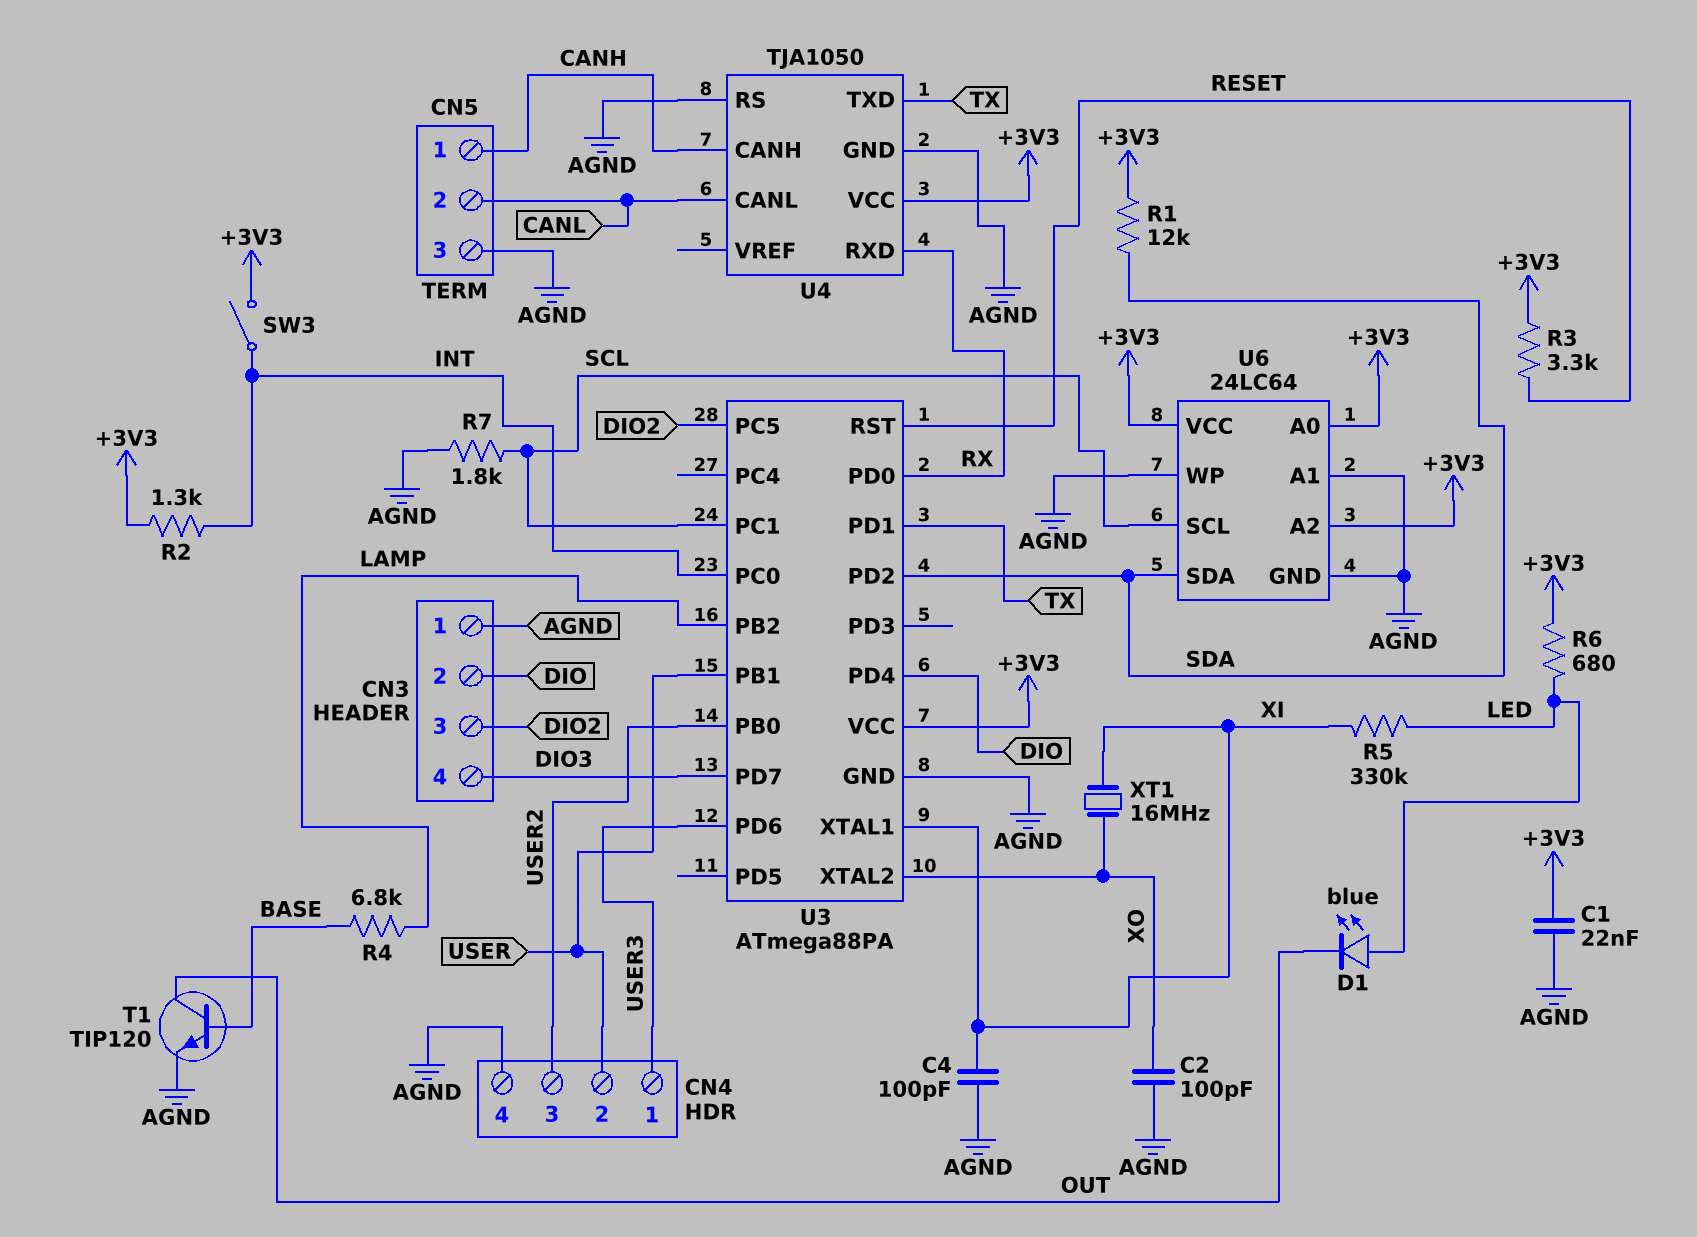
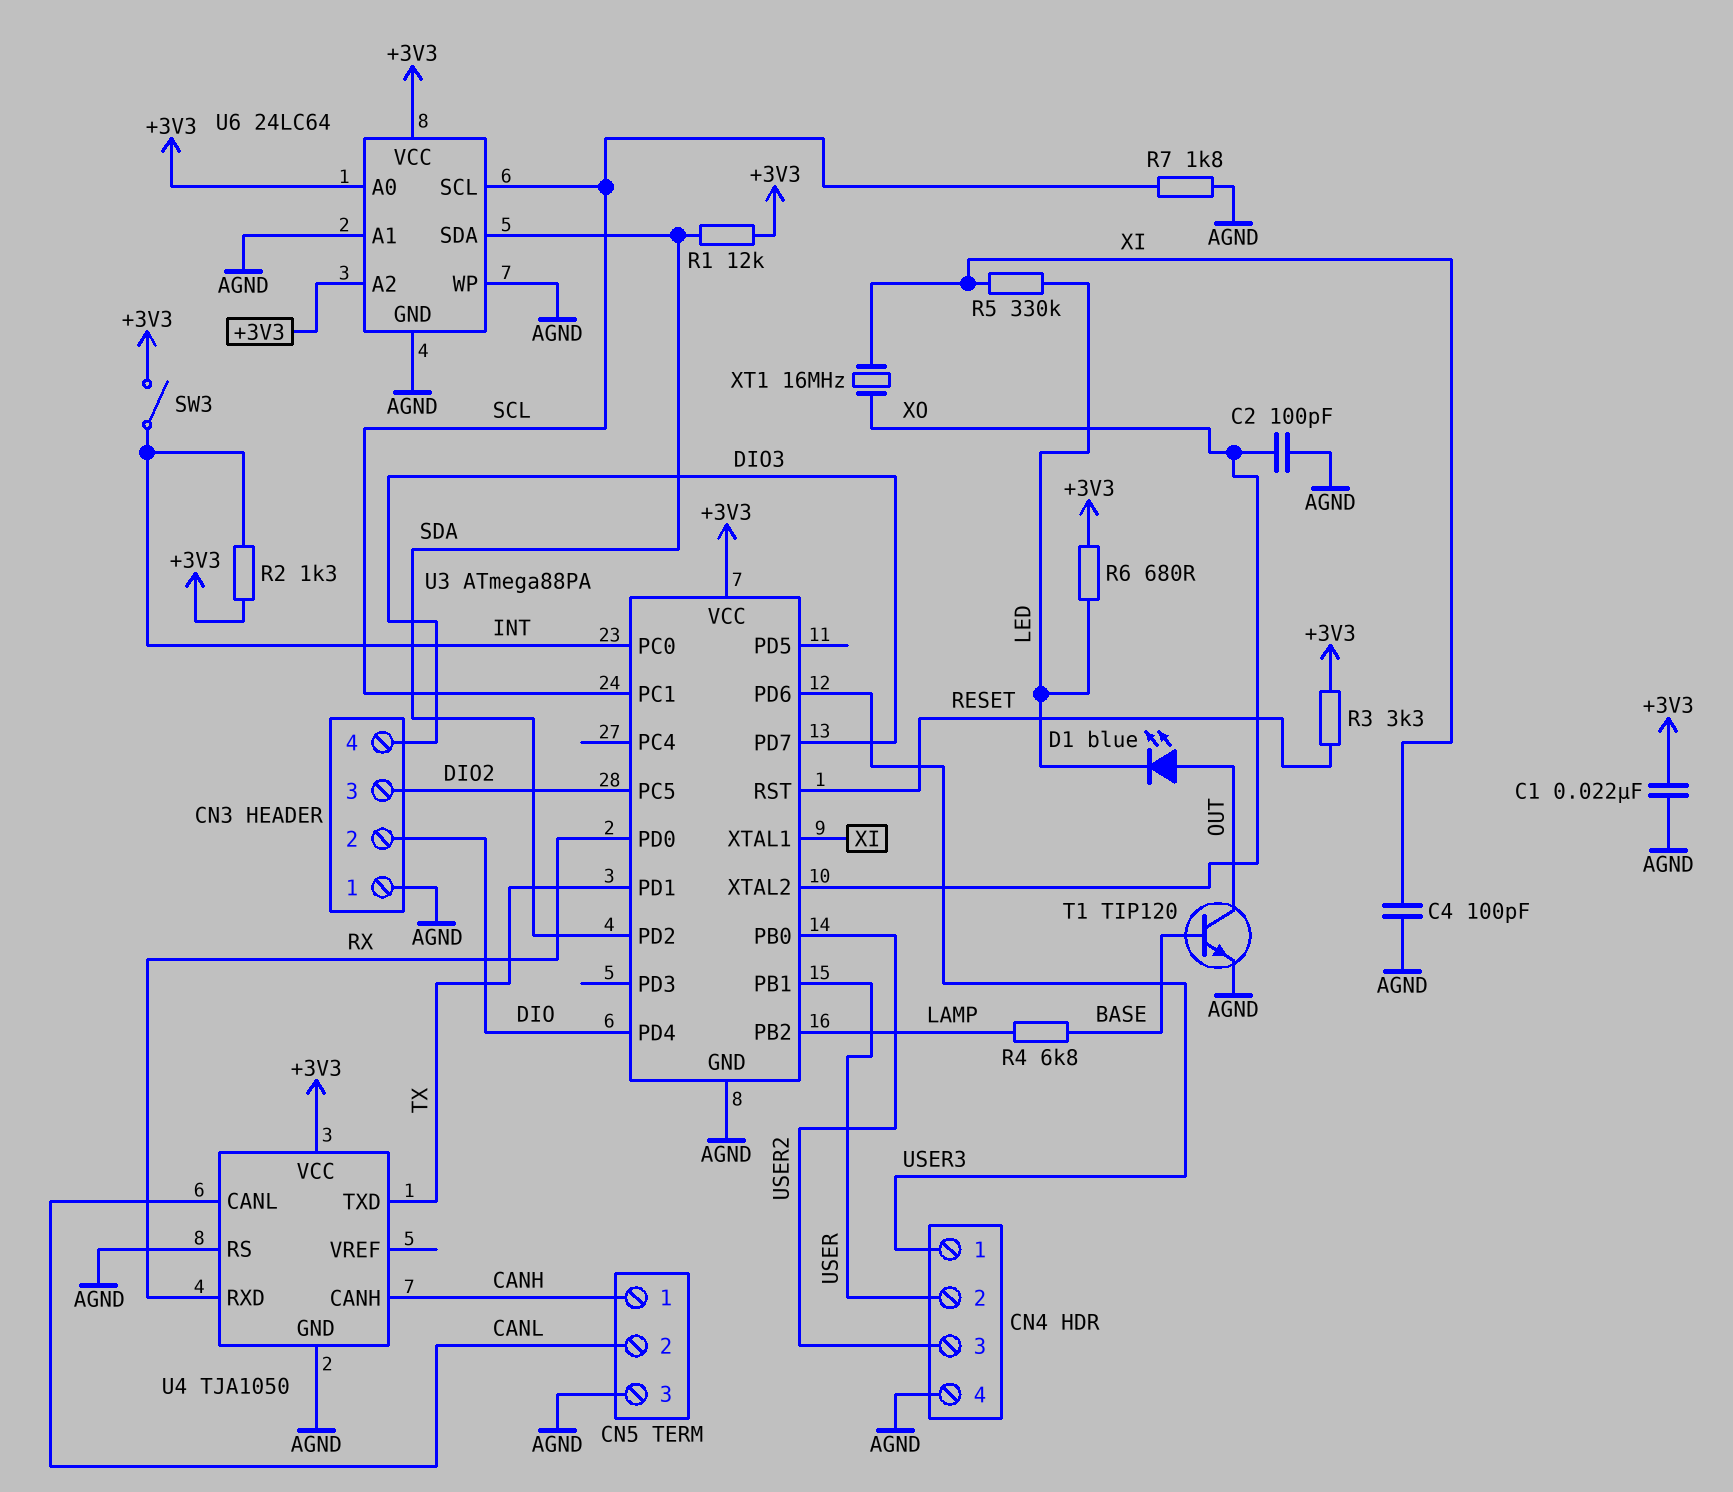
D1: LED blue (A LED, K OUT) -> LED blue (A OUT, K LED)

